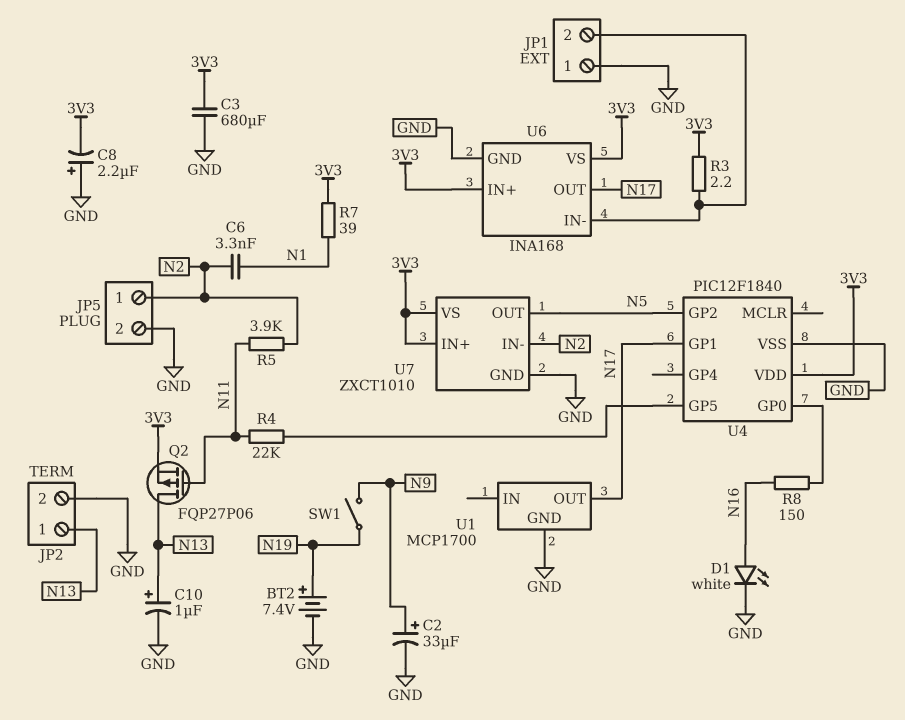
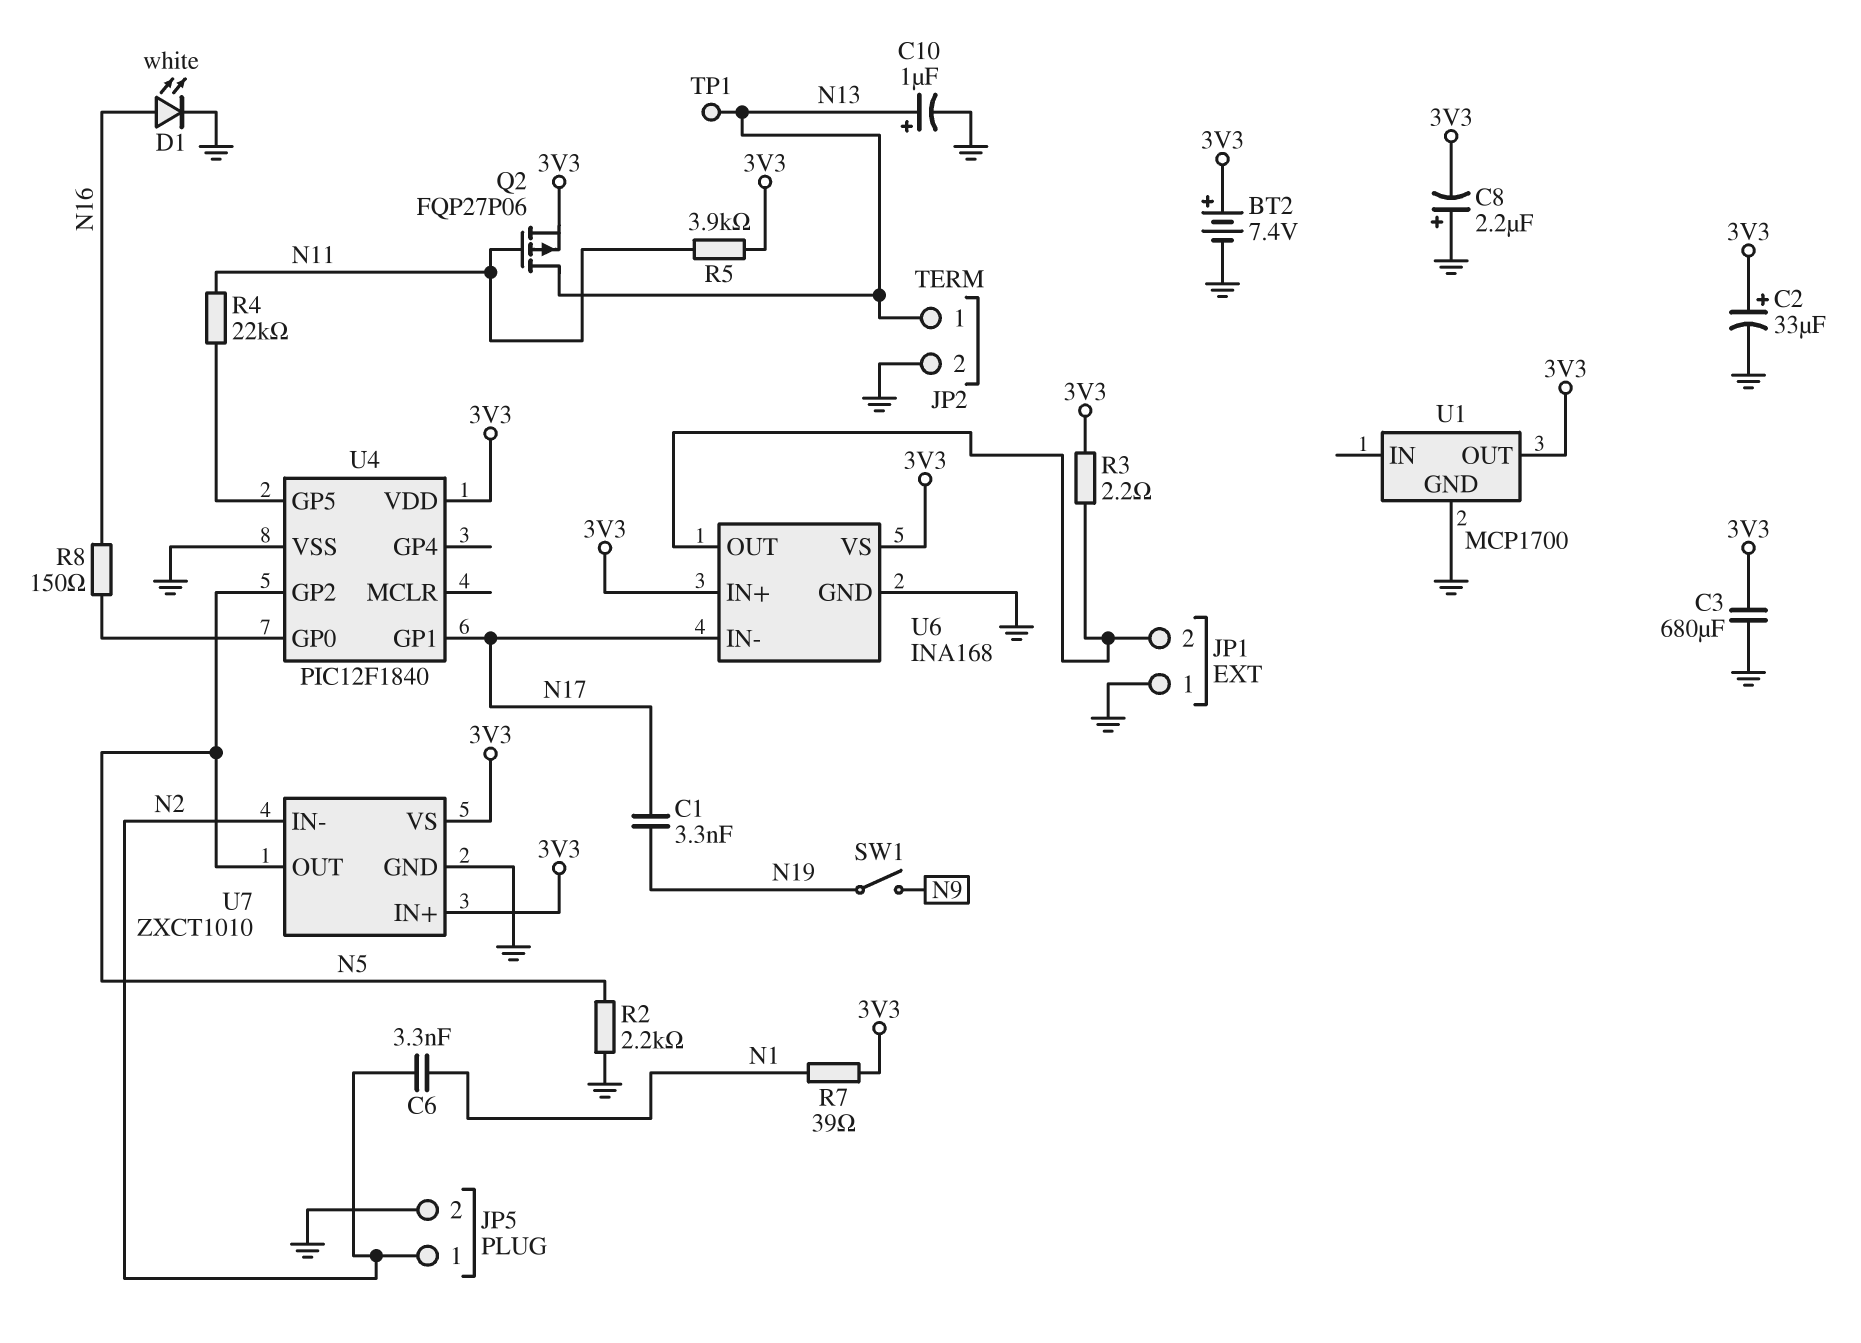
BT2: 7.4V (plus N19, minus GND) -> 7.4V (plus 3V3, minus GND)
C1: none -> 3.3nF (N17, N19)
C2: 33uF (plus N9, minus GND) -> 33uF (plus 3V3, minus GND)
R2: none -> 2.2k (GND, N5)
R5: 3.9k (N2, N11) -> 3.9k (3V3, N11)
TP1: none -> test point (N13)
U1 pin OUT: N17 -> 3V3
U6 pin IN-: JP1/2 -> N17
U6 pin OUT: N17 -> JP1/2

